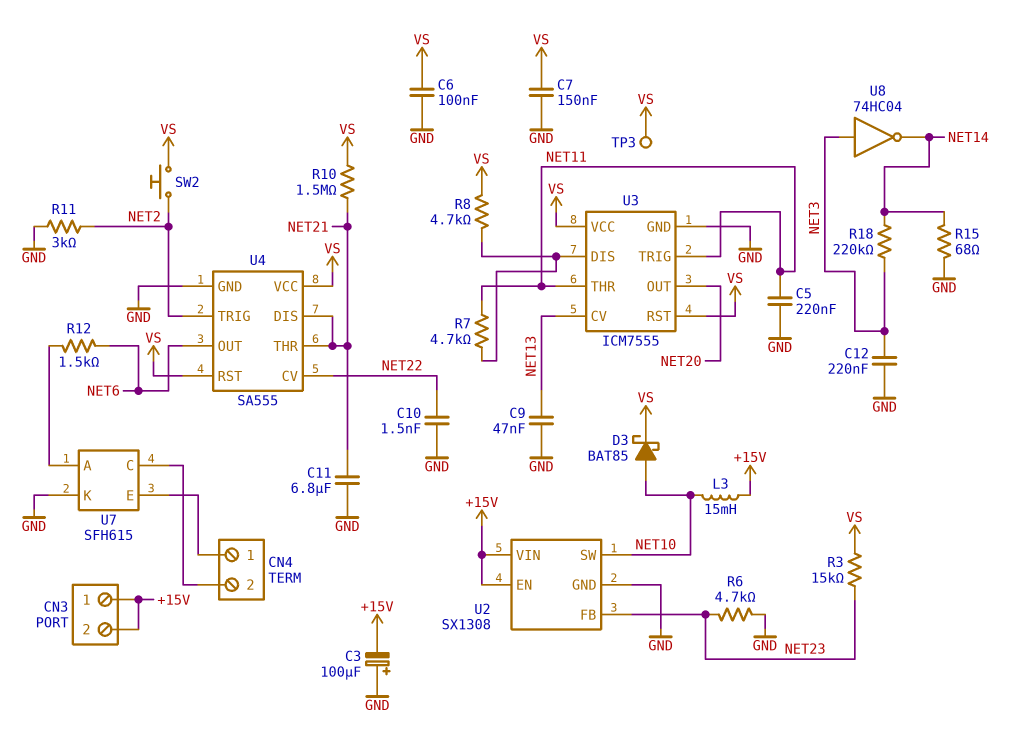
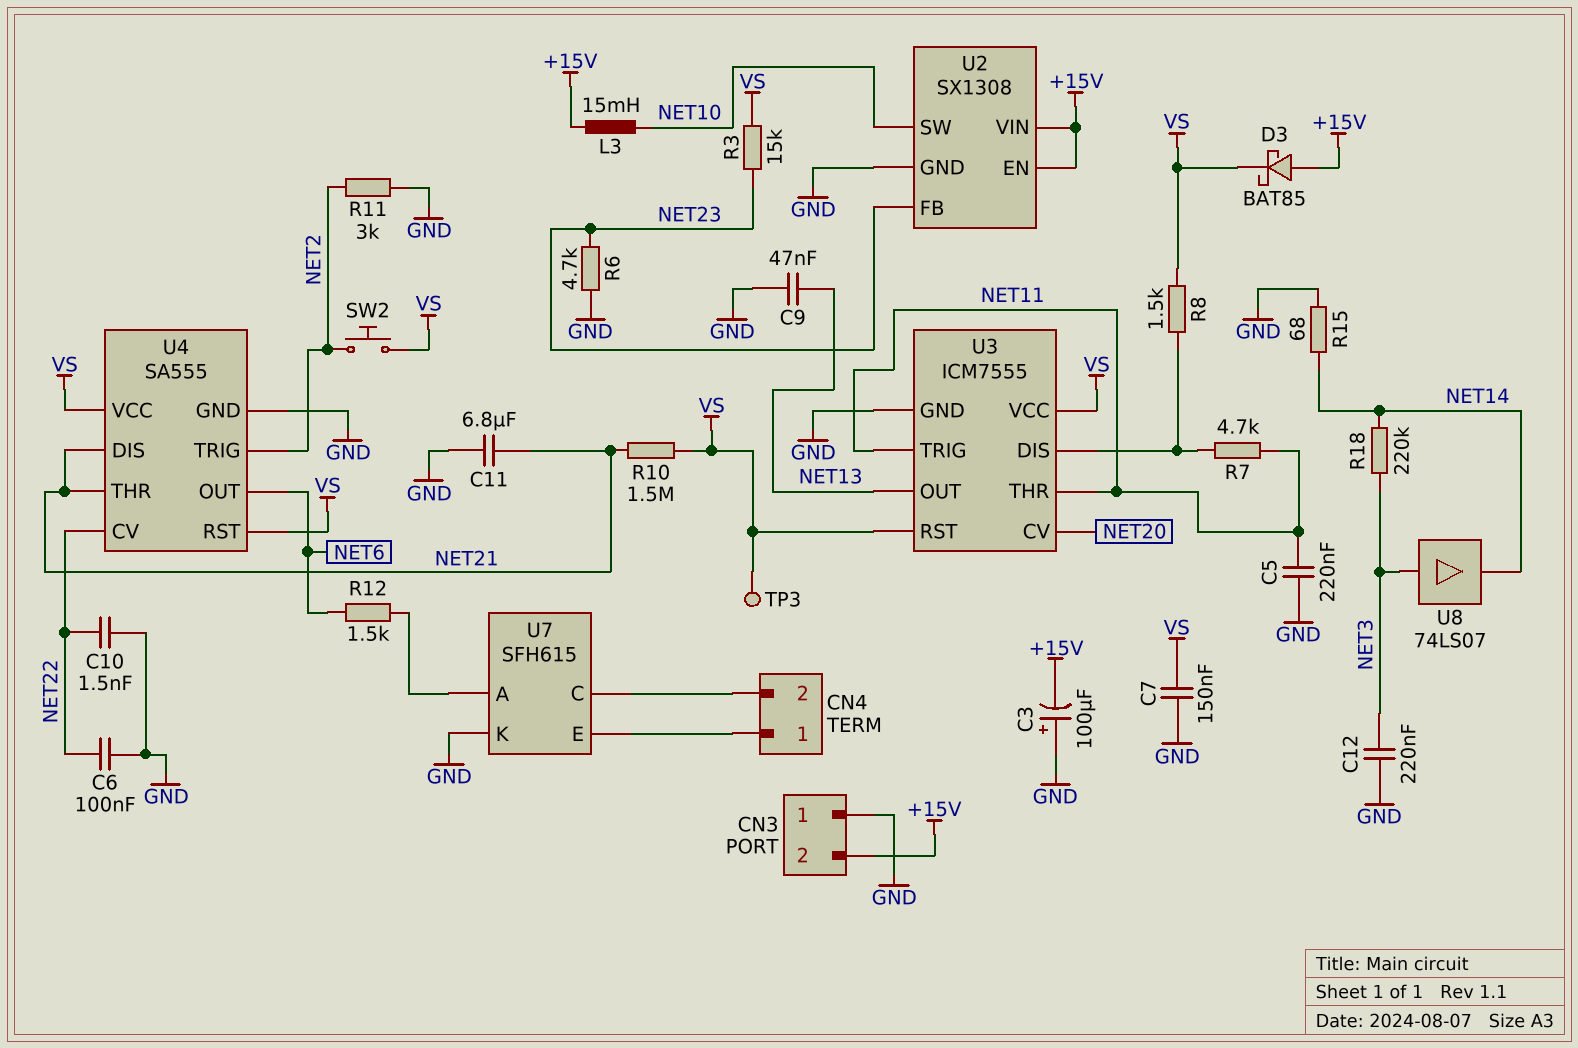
C6: 100nF (GND, VS) -> 100nF (GND, NET22)
CN3 pin 1: +15V -> GND
D3: schottky BAT85 (A NET10, K VS) -> schottky BAT85 (A +15V, K VS)
R8: 4.7k (U3/DIS, VS) -> 1.5k (U3/DIS, VS)
U3 pin CV: NET13 -> NET20
U3 pin OUT: NET20 -> NET13
U8: NOT 74HC04 (in NET3, out NET14) -> buffer 74LS07 (in NET3, out NET14)

